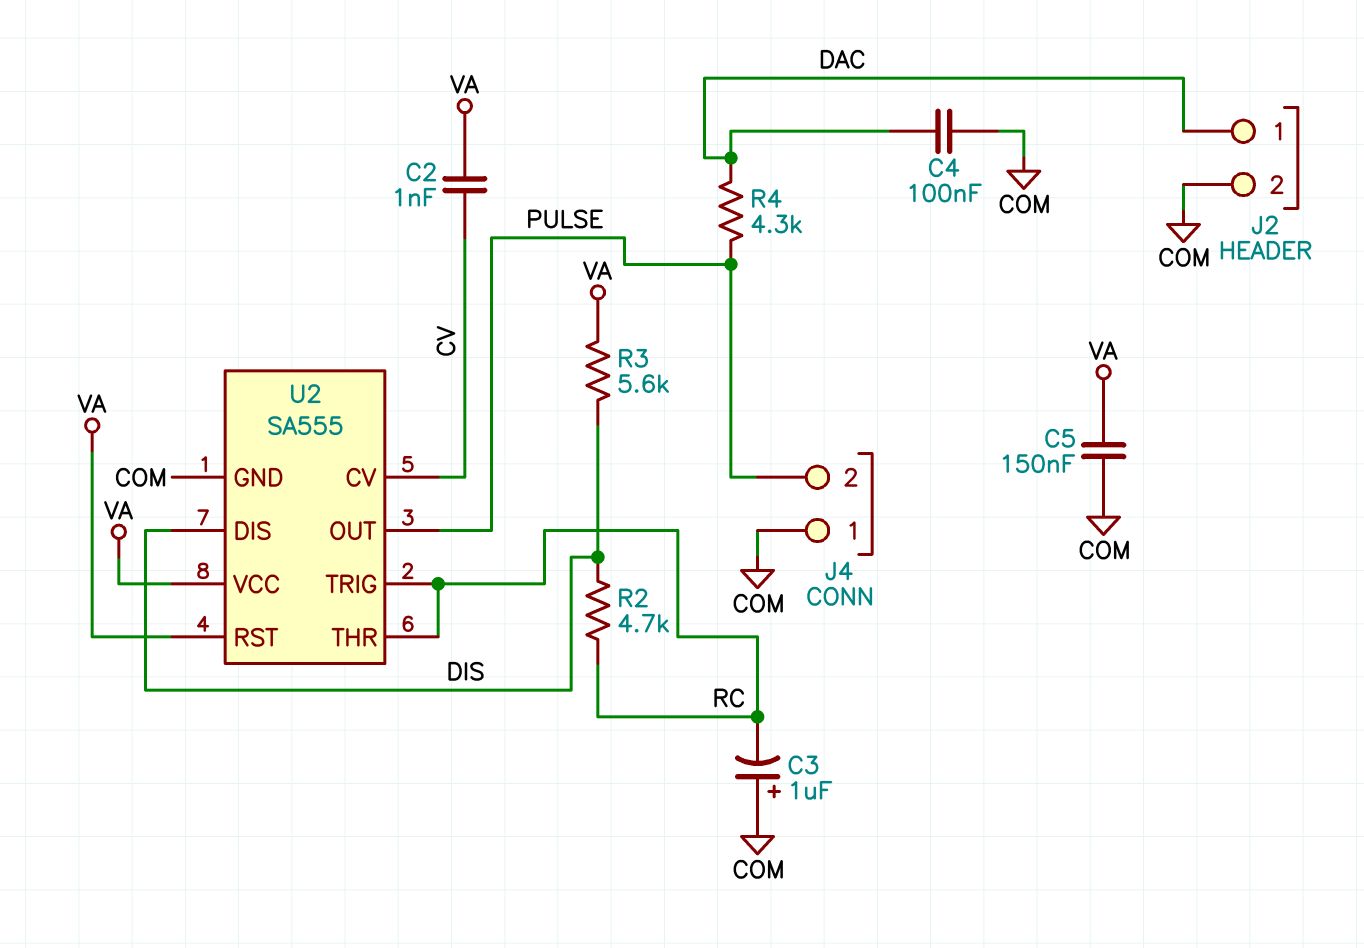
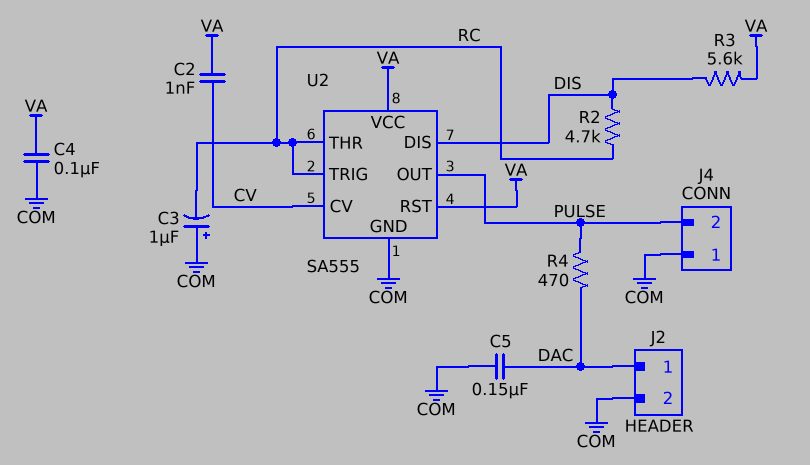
C4: 100nF (COM, DAC) -> 100nF (COM, VA)
C5: 150nF (COM, VA) -> 150nF (COM, DAC)
R4: 4.3k (DAC, PULSE) -> 470 (DAC, PULSE)

